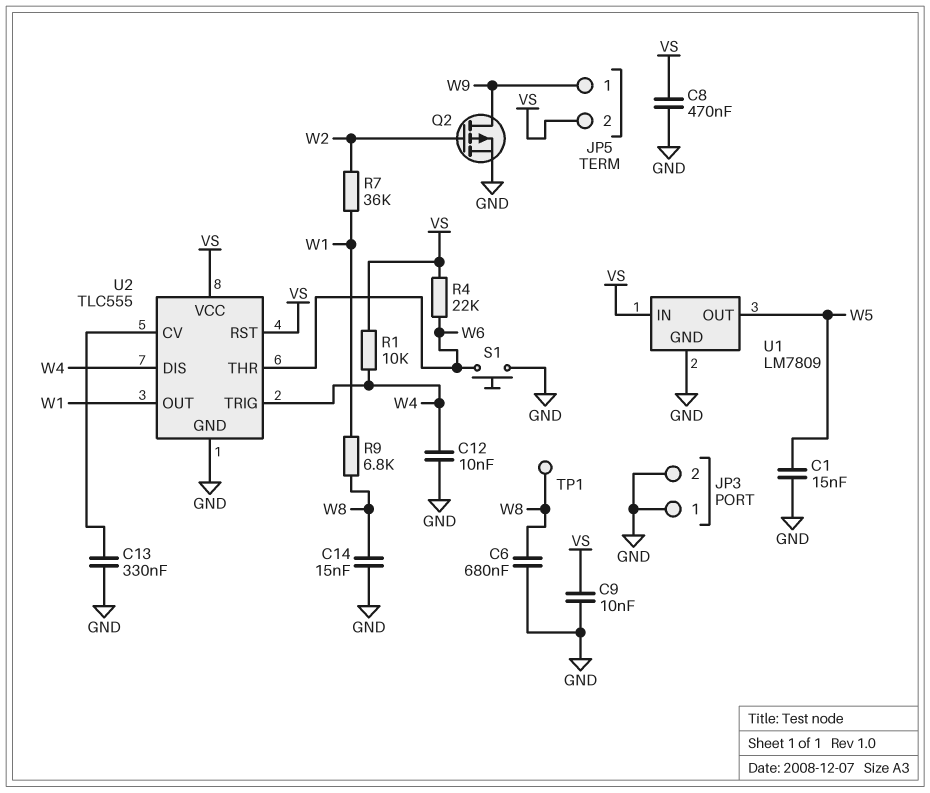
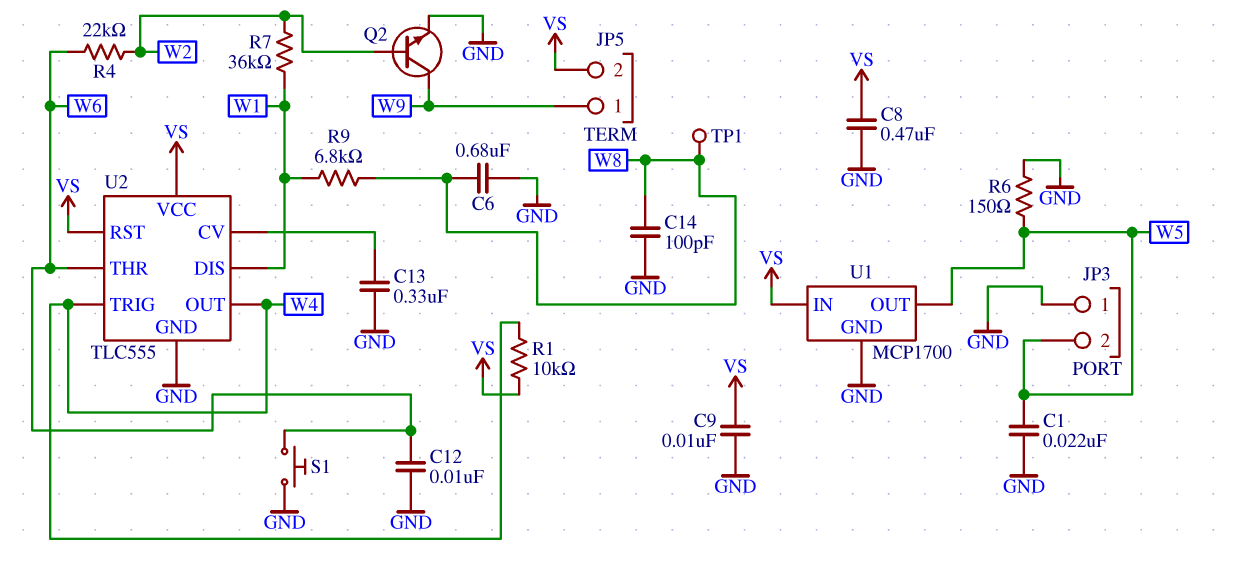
C1: 15nF (GND, W5) -> 22nF (GND, W5)
C12: 10nF (GND, W4) -> 10nF (GND, W6)
C14: 15nF (GND, W8) -> 100pF (GND, W8)
JP3 pin 2: GND -> W5
Q2: PMOS (G W2, D W9, S GND) -> NPN (B W2, C W9, E GND)
R4: 22k (VS, W6) -> 22k (W2, W6)
R6: none -> 150 (GND, W5)
U1: LM7809 -> MCP1700
U2 pin DIS: W4 -> W1
U2 pin OUT: W1 -> W4

